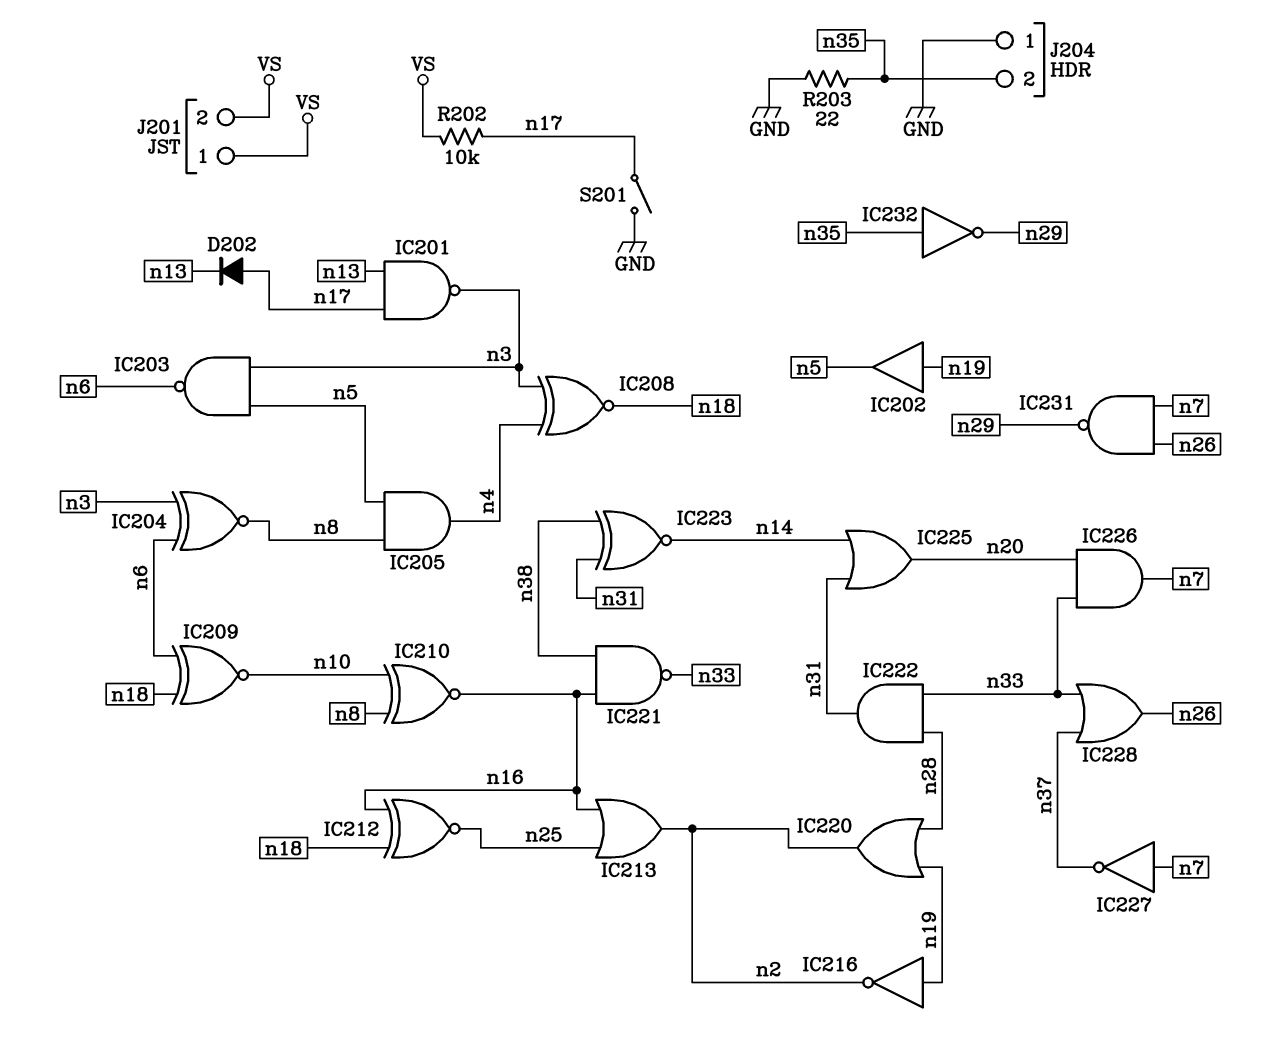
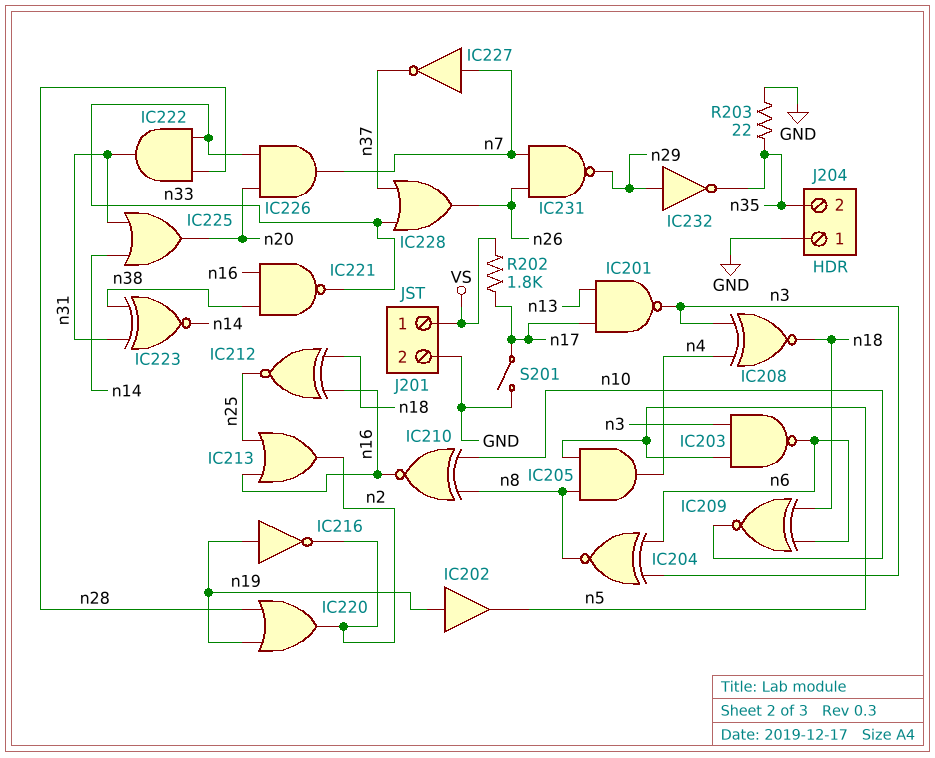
D202: diode (A n17, K n13) -> none
IC232: NOT (in n35, out n29) -> NOT (in n29, out n35)
J201 pin 2: VS -> GND
R202: 10k (VS, n17) -> 1.8k (VS, n17)

